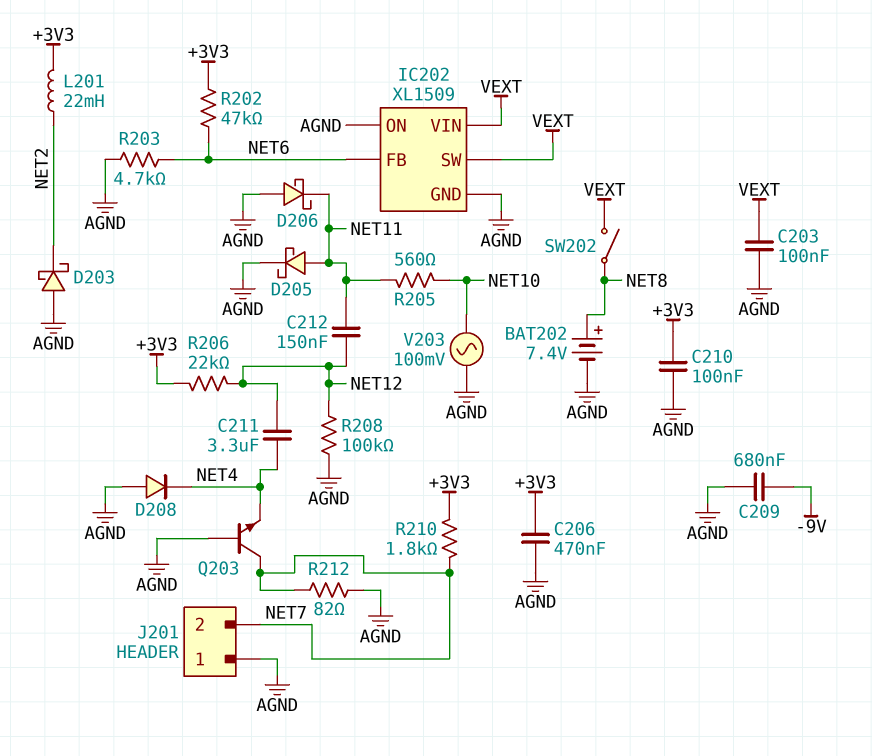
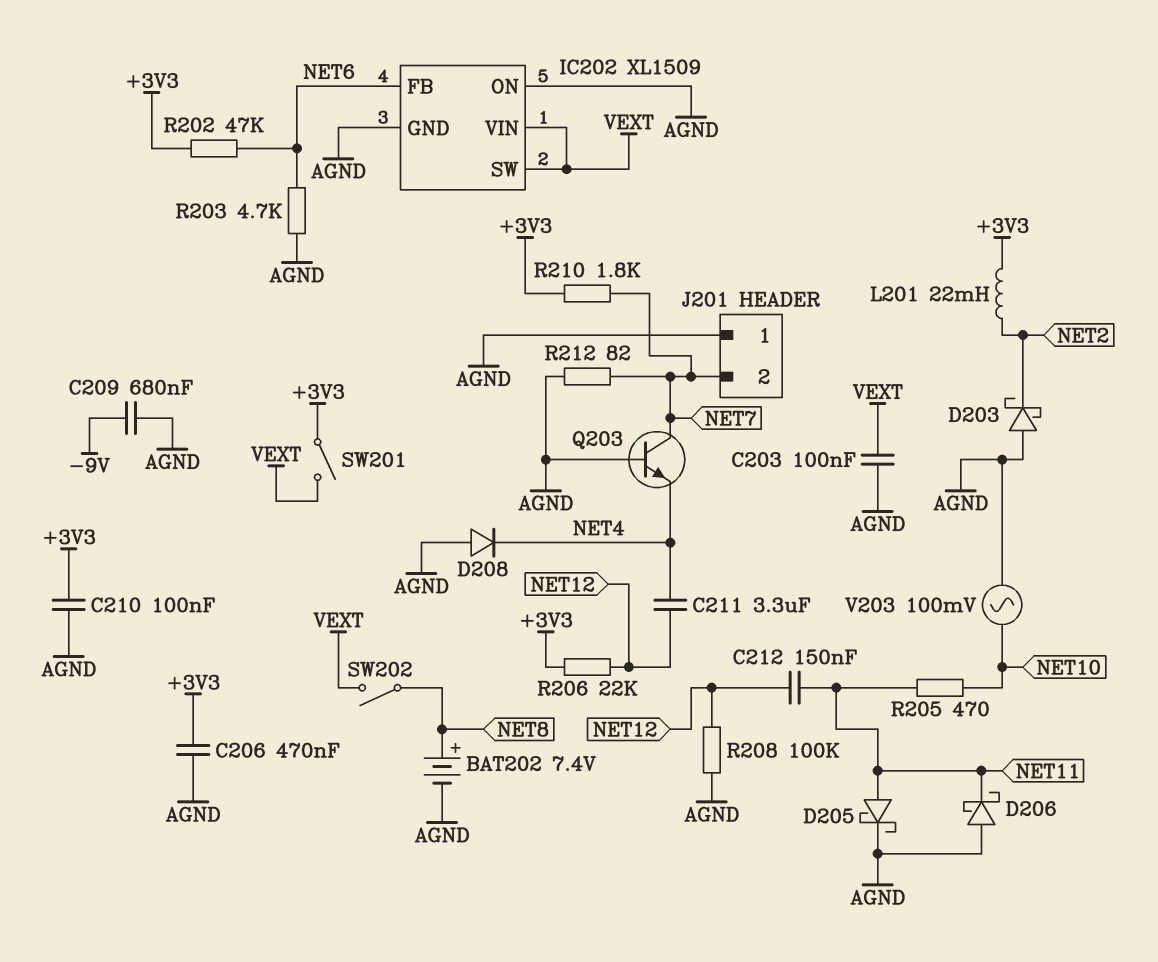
R205: 560 (NET10, NET11) -> 470 (NET10, NET11)
SW201: none -> switch (+3V3, VEXT)

